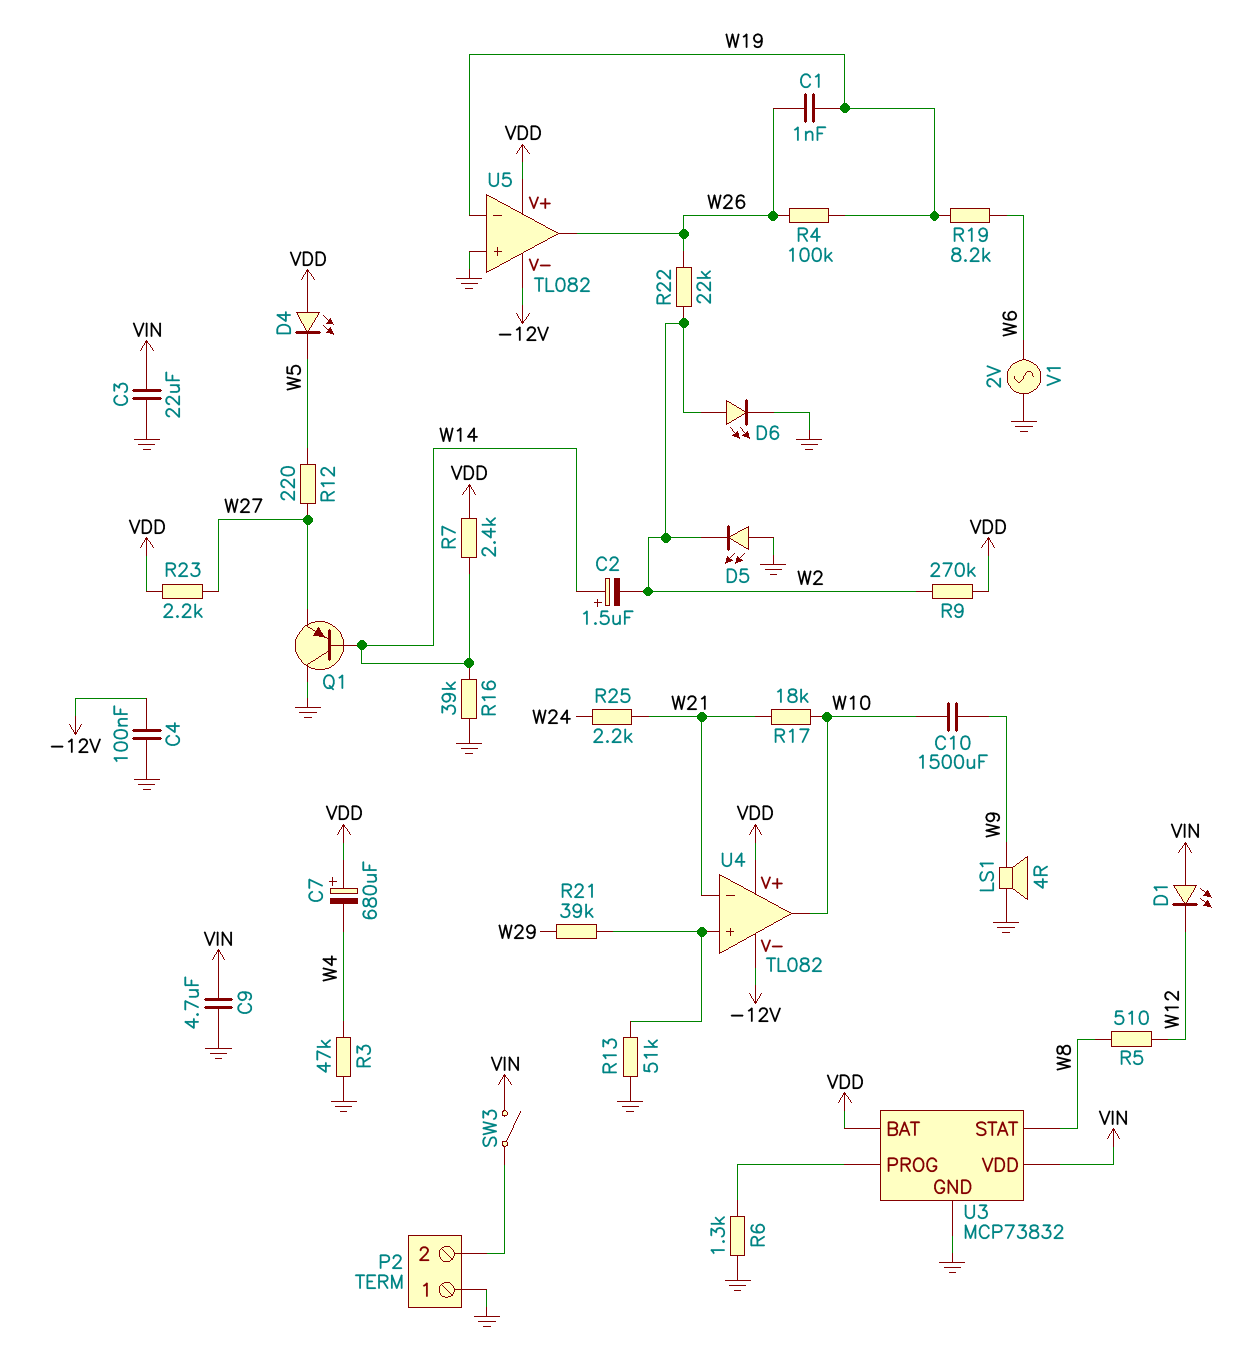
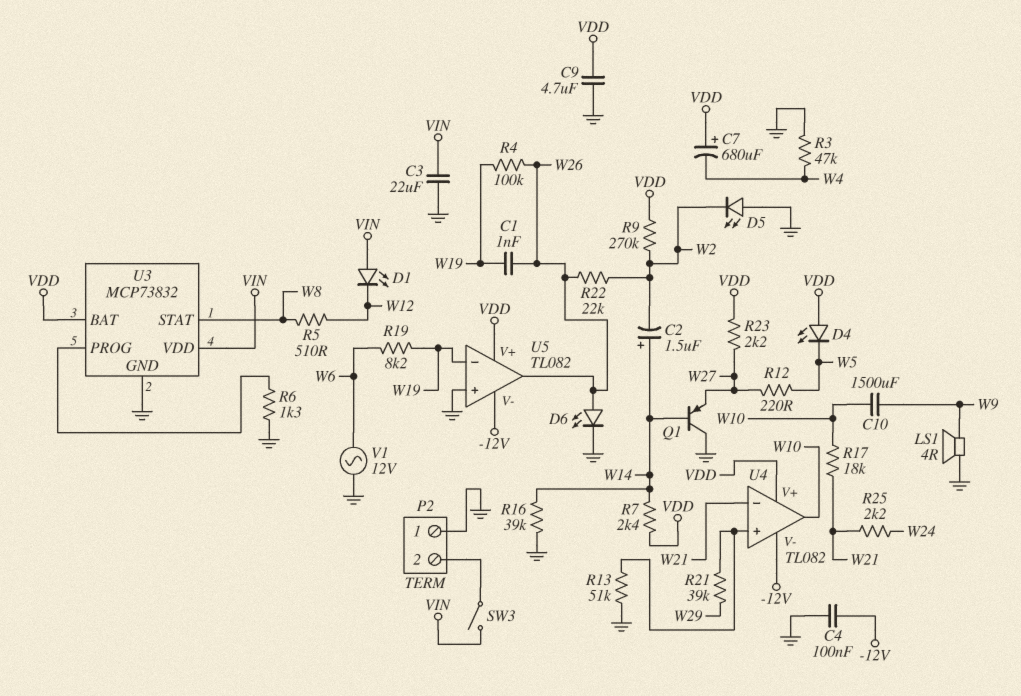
C9: 4.7uF (GND, VIN) -> 4.7uF (GND, VDD)
D6: LED (A W2, K GND) -> LED (A W26, K GND)
V1: AC 2V (GND, W6) -> AC 12V (GND, W6)

